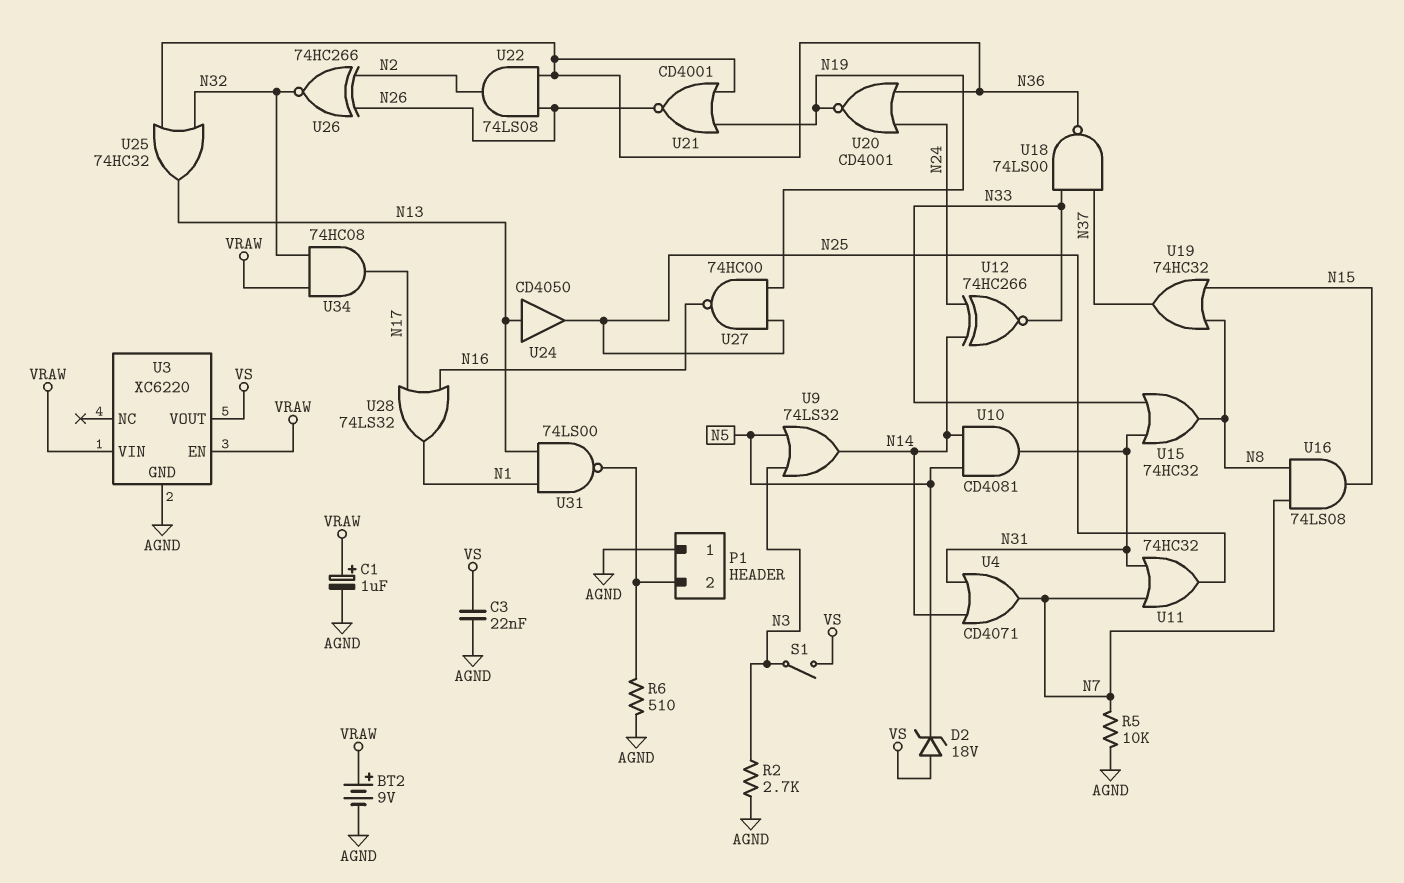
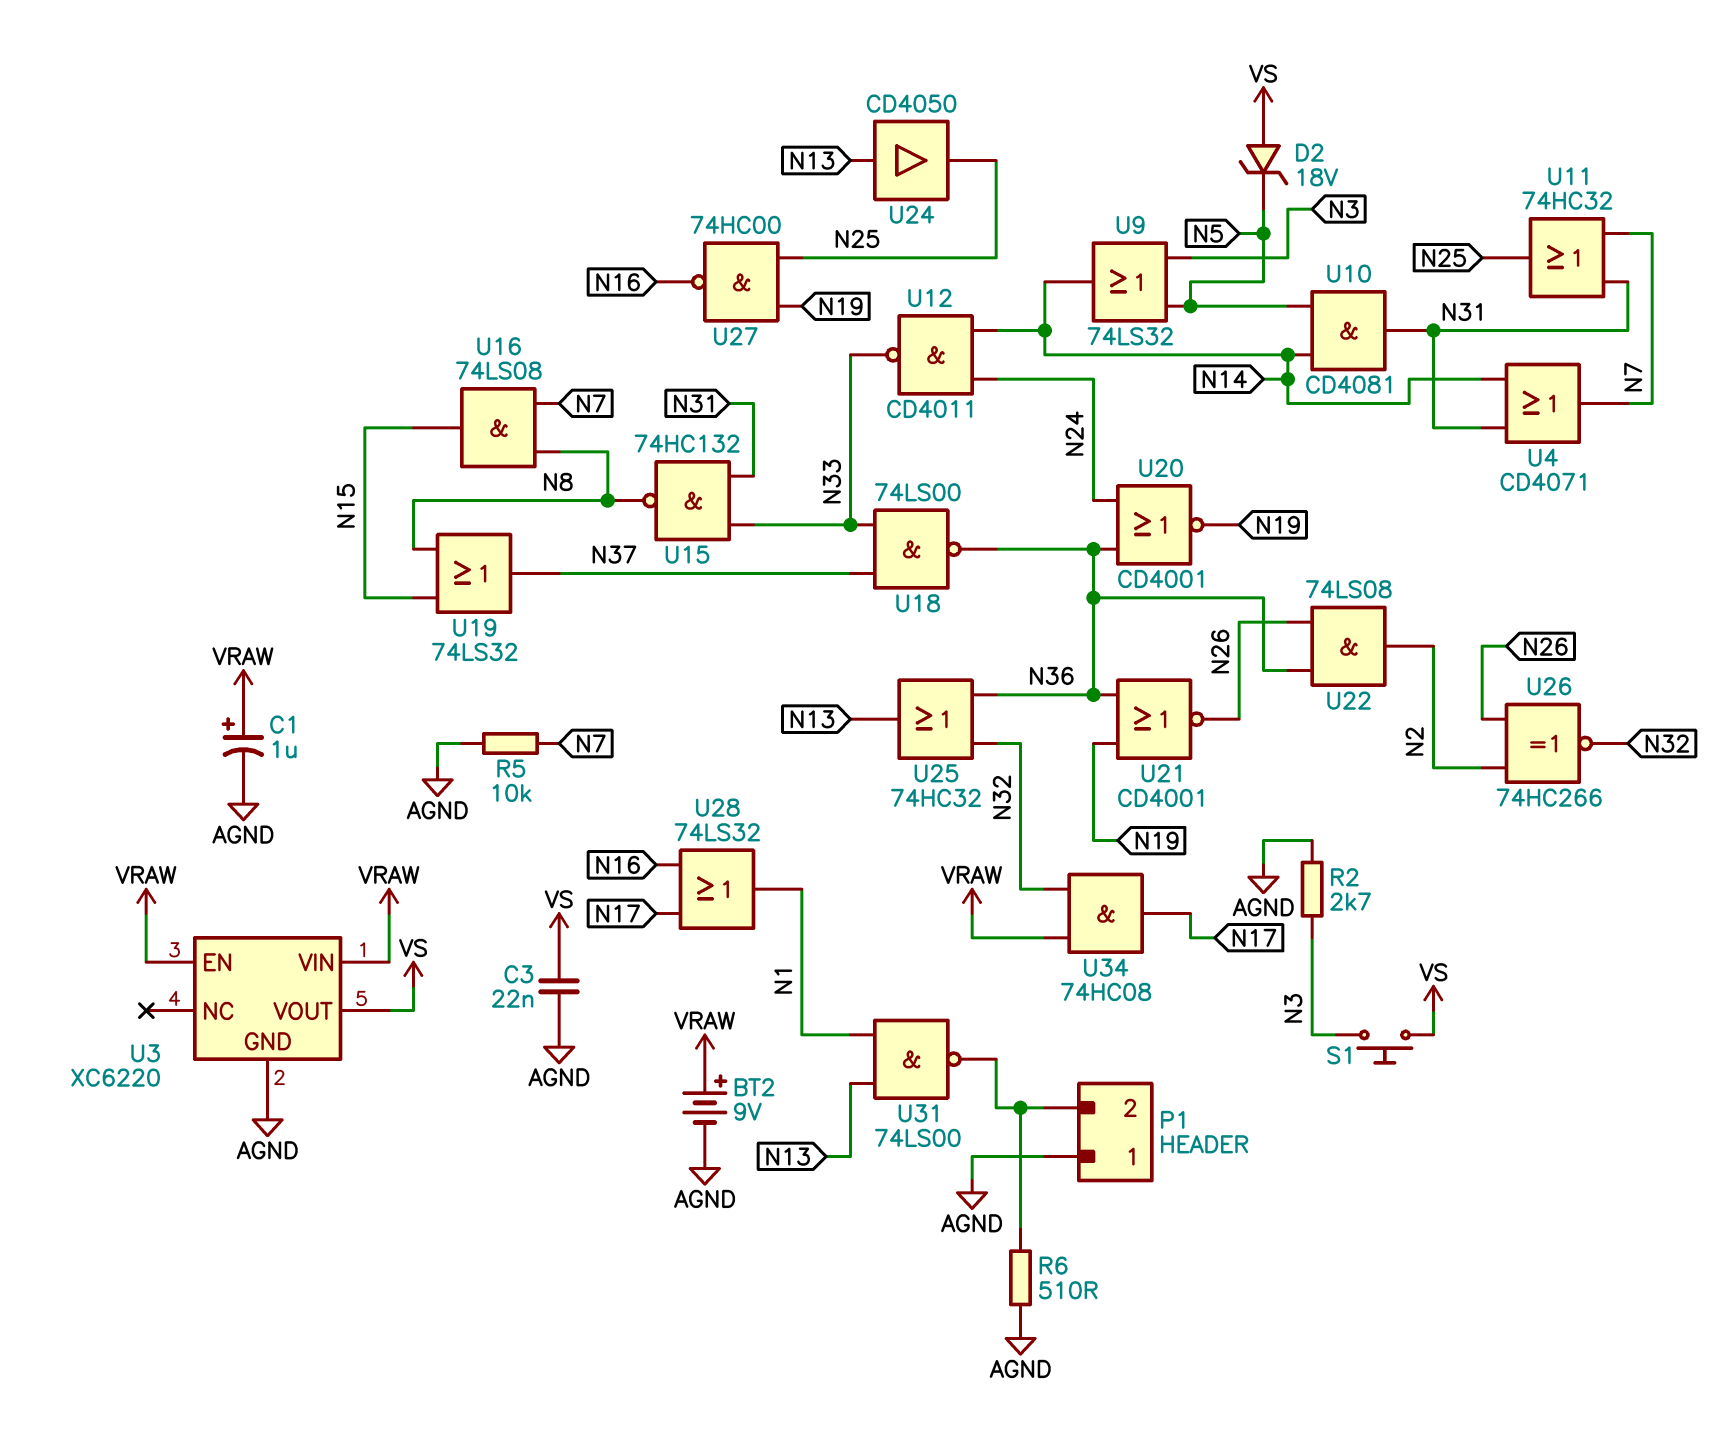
S1: switch (N3, VS) -> button (N3, VS)
U12: XNOR 74HC266 (in N14, in N24, out N33) -> NAND CD4011 (in N14, in N24, out N33)
U15: OR 74HC32 (in N31, in N33, out N8) -> NAND 74HC132 (in N31, in N33, out N8)
U19: OR 74HC32 (in N8, in N15, out N37) -> OR 74LS32 (in N8, in N15, out N37)

